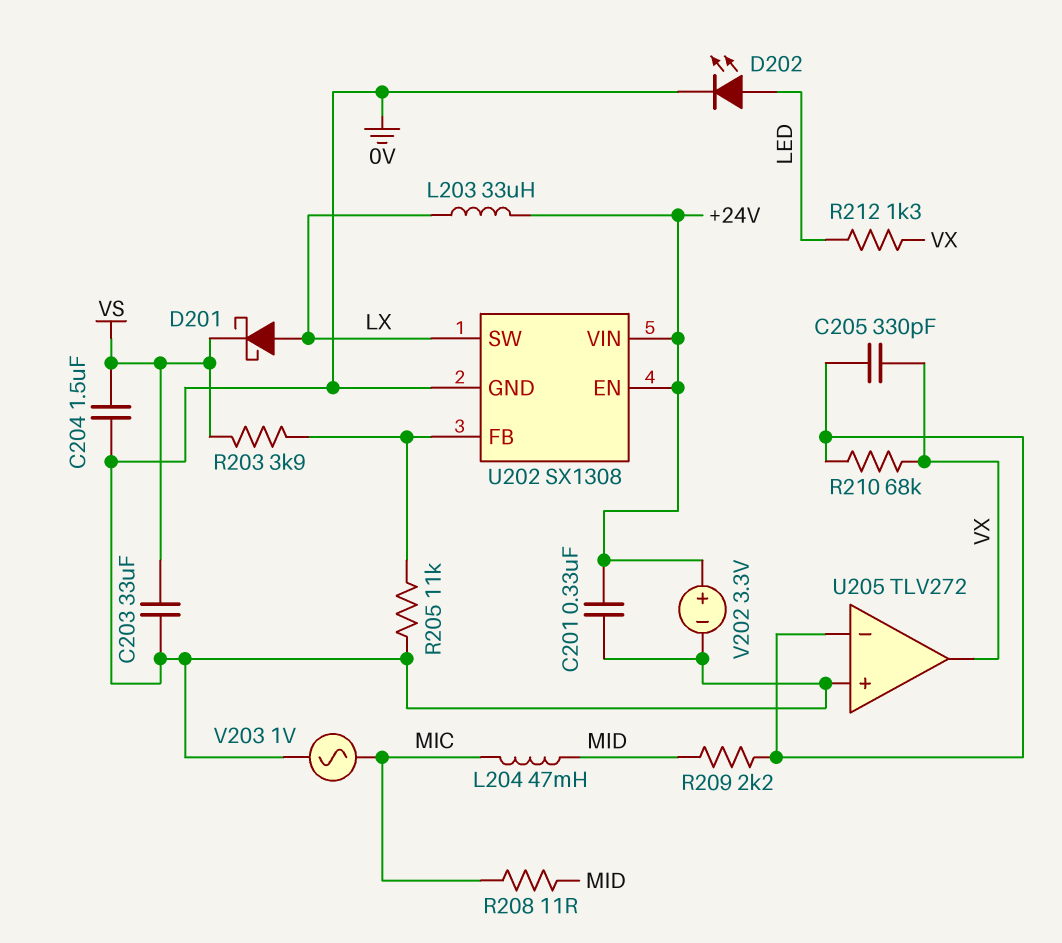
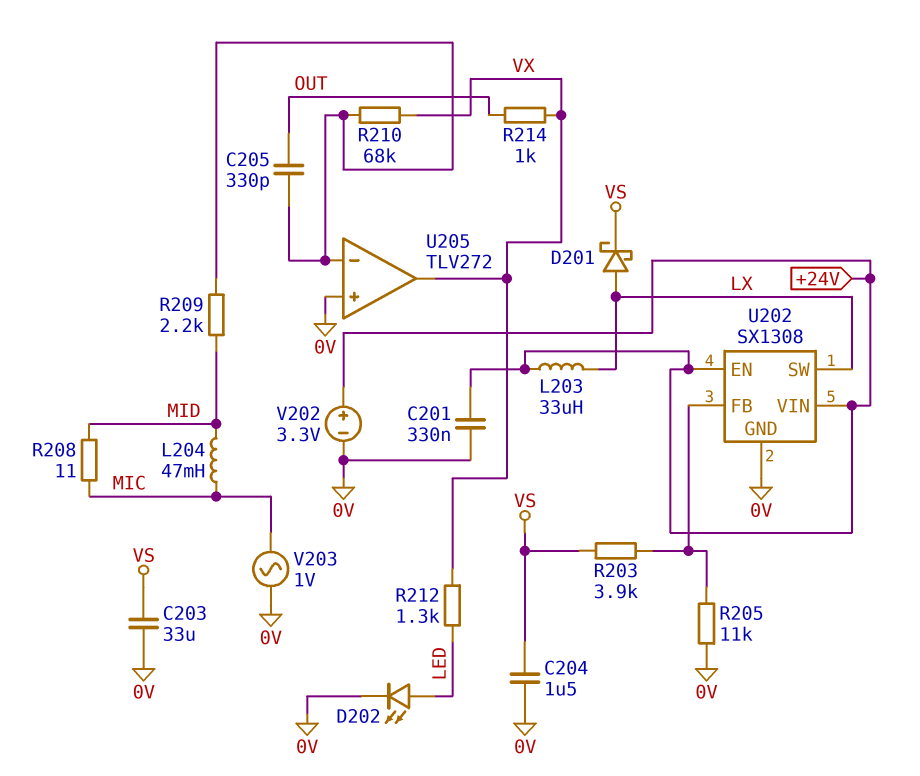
C205: 330pF (U205/in-, VX) -> 330pF (OUT, U205/in-)
R214: none -> 1k (OUT, VX)

